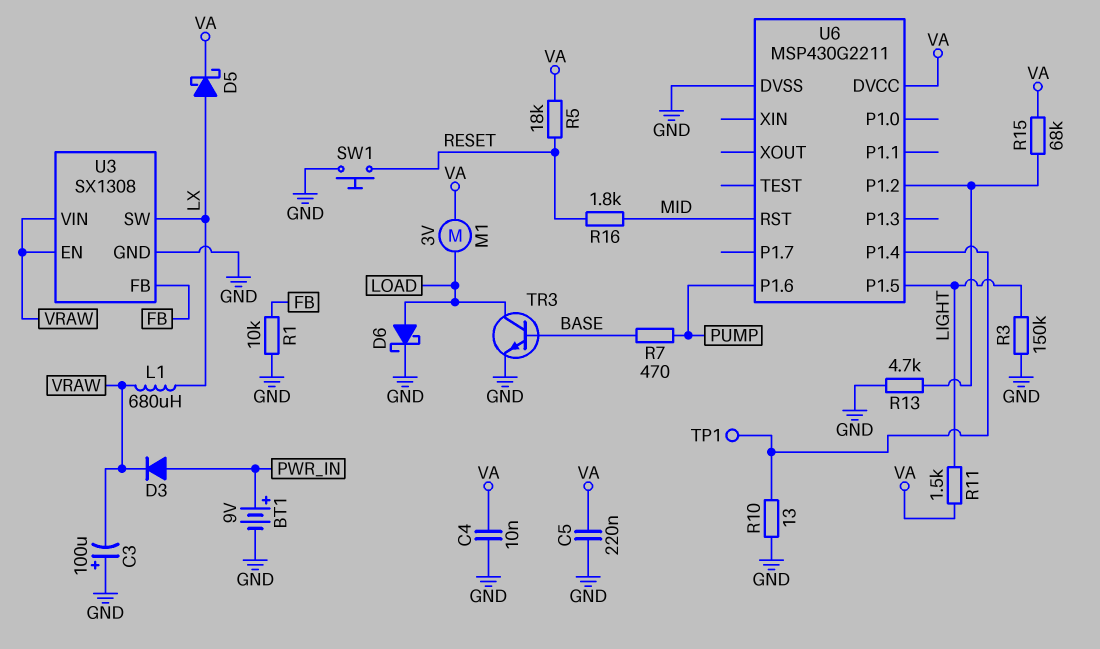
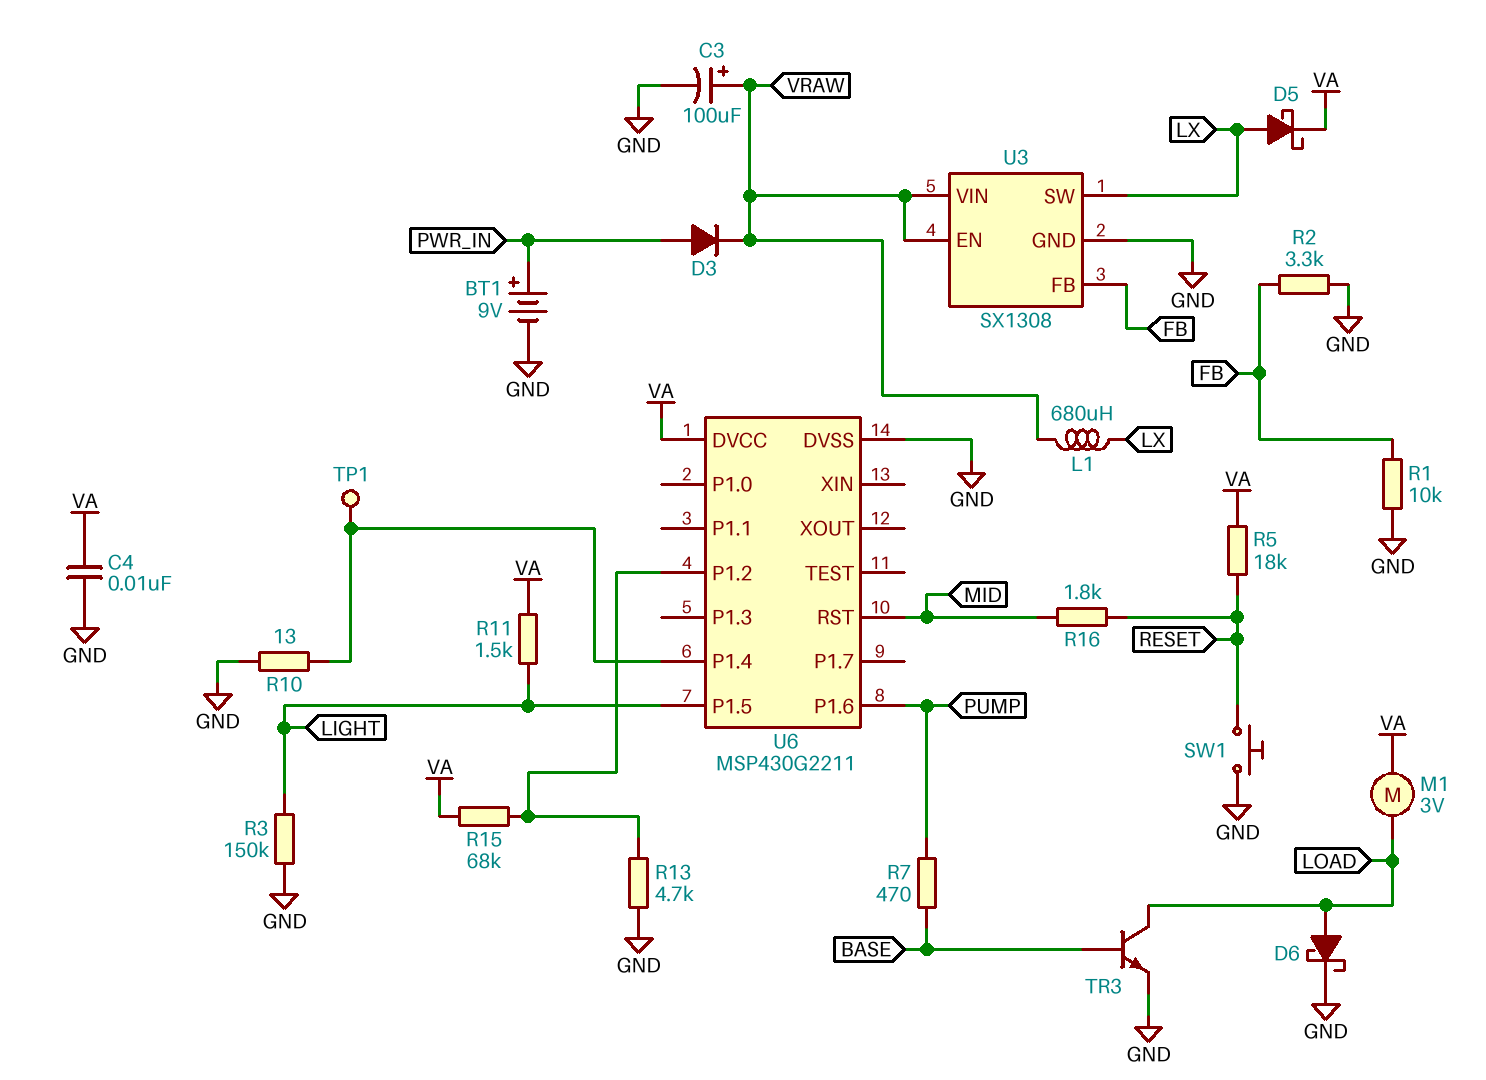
C3: 100uF (plus GND, minus VRAW) -> 100uF (plus VRAW, minus GND)
C5: 220nF (GND, VA) -> none
R2: none -> 3.3k (FB, GND)

